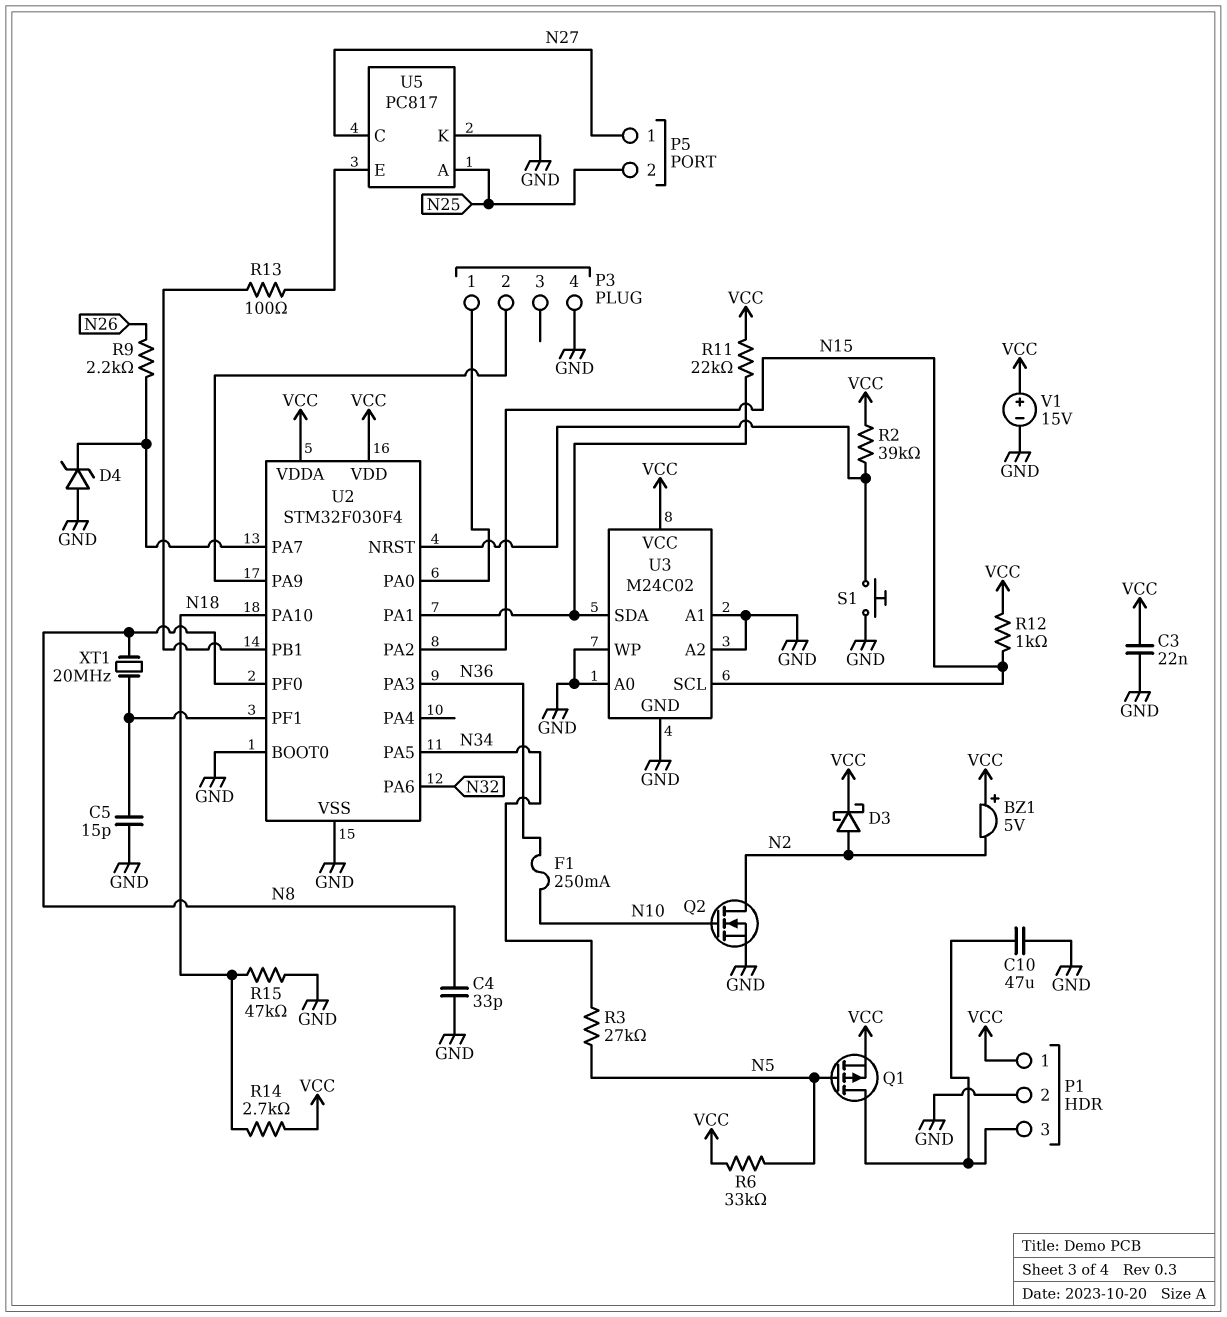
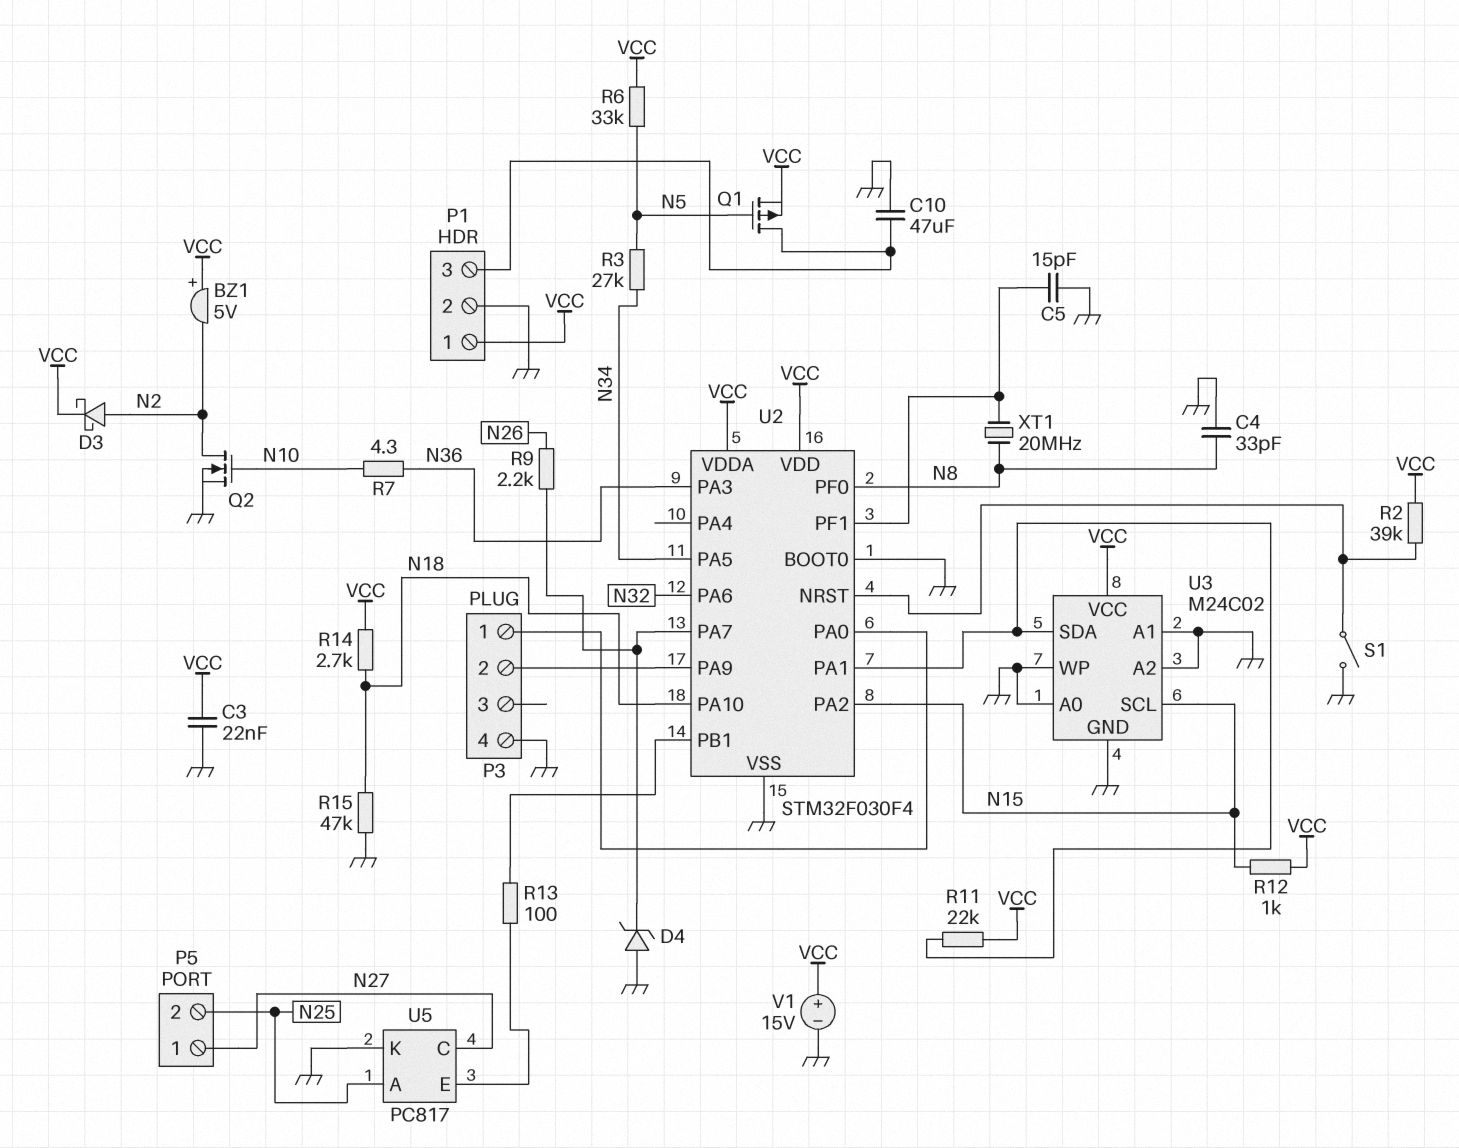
F1: 250mA (N10, N36) -> none
R7: none -> 4.3 (N10, N36)
S1: button (GND, U2/NRST) -> switch (GND, U2/NRST)

